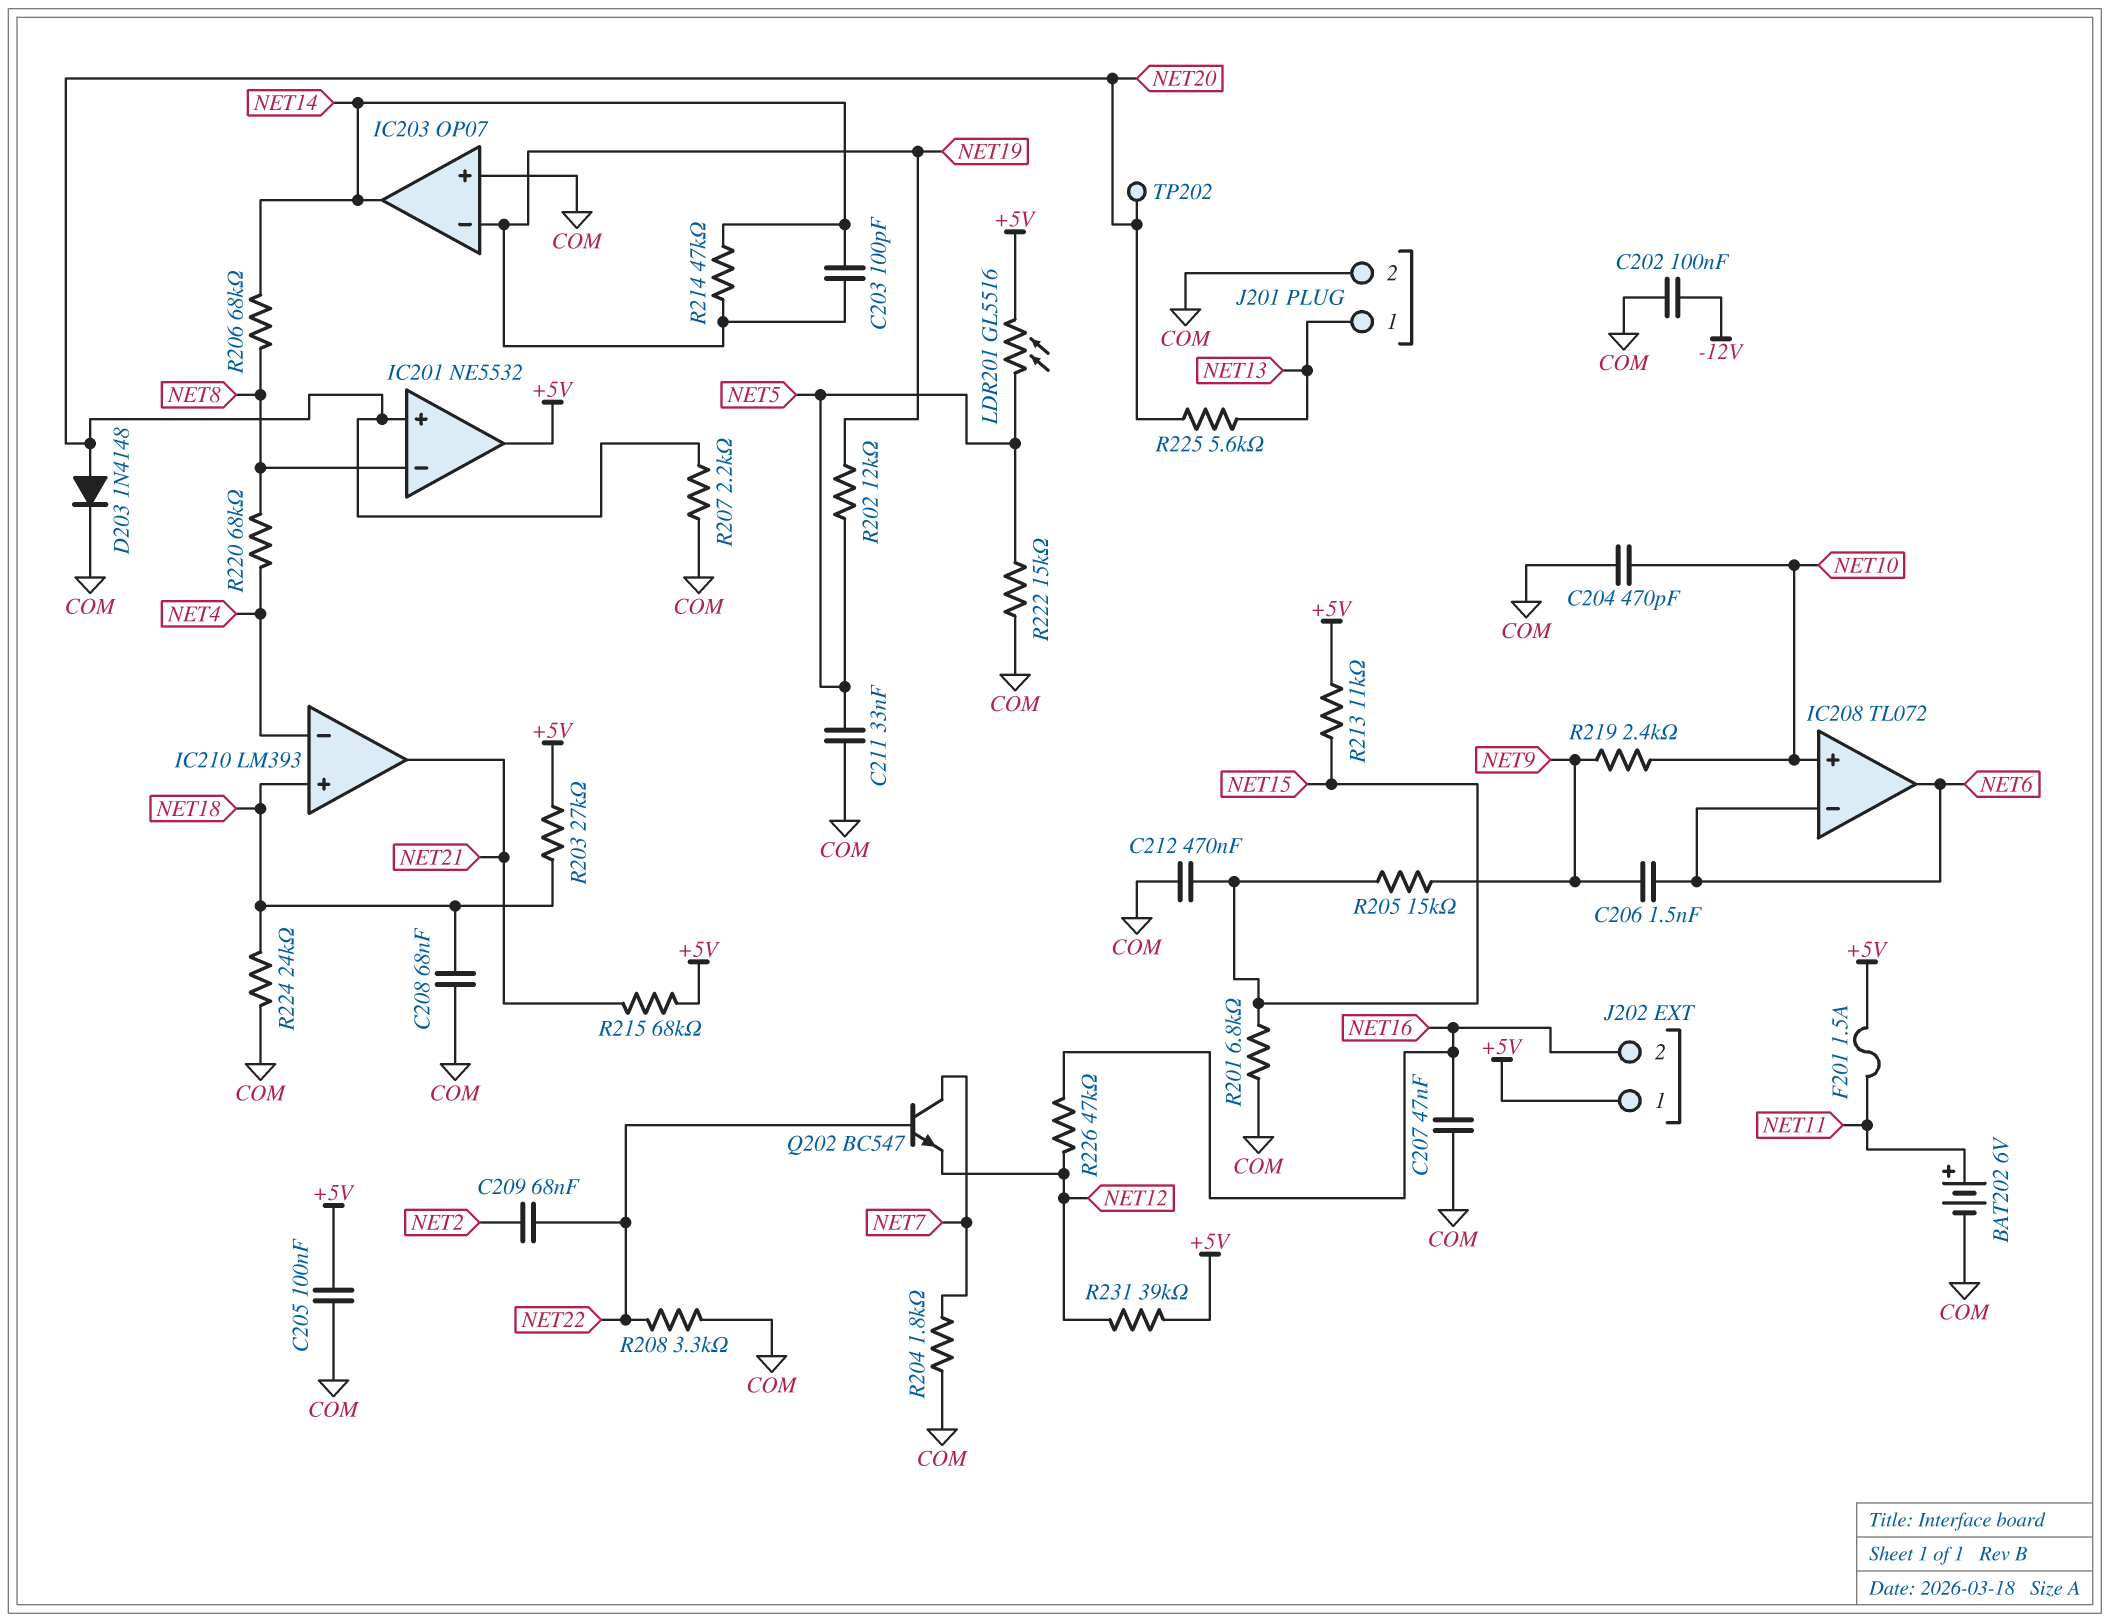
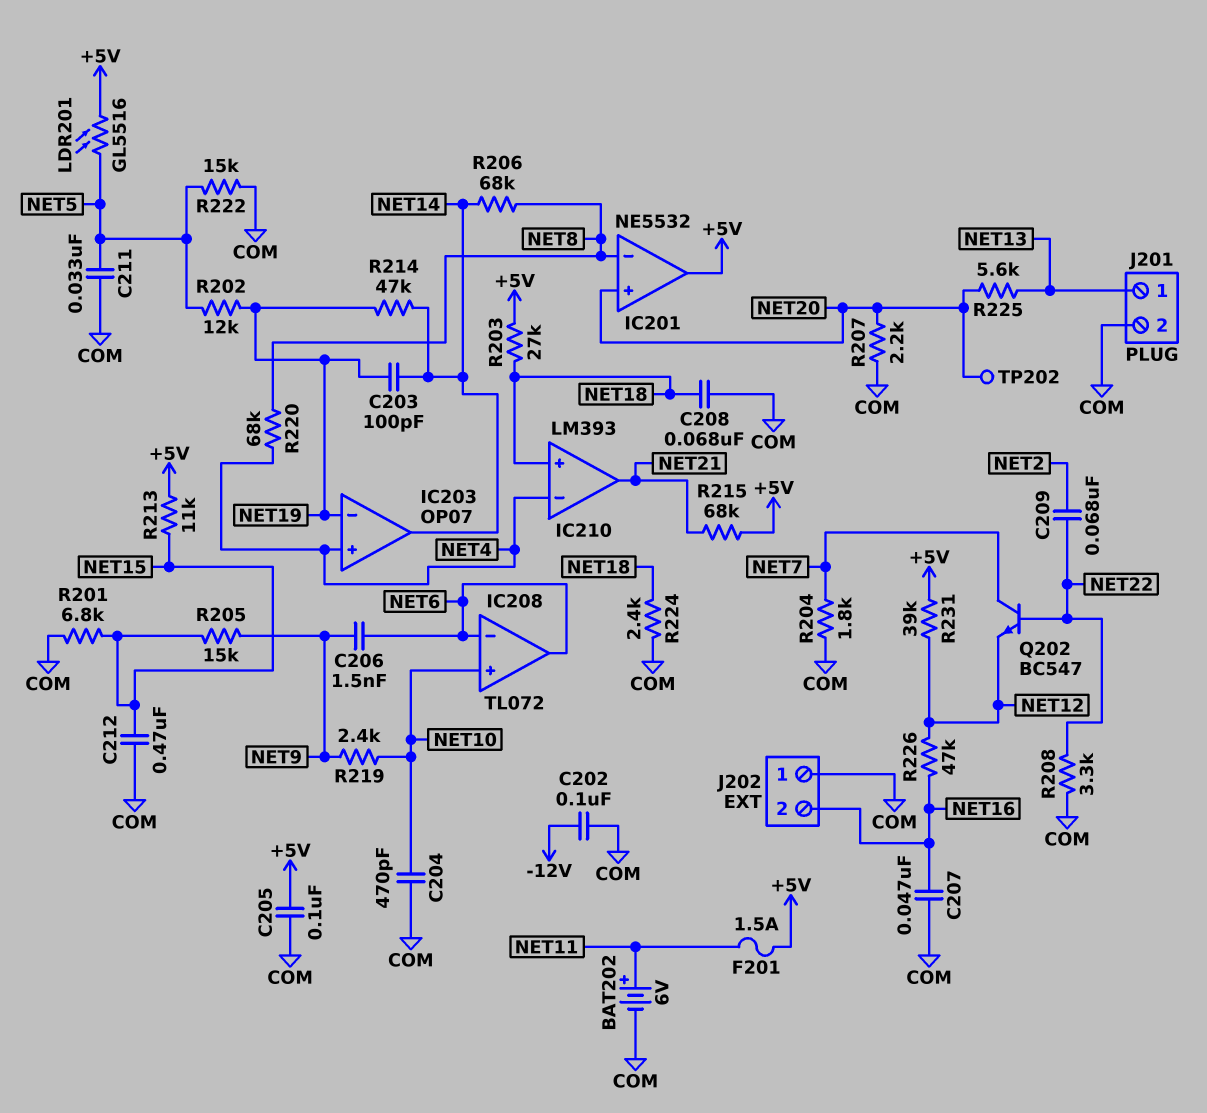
D203: diode 1N4148 (A NET20, K COM) -> none
IC203 pin in+: COM -> NET4
J202 pin 1: +5V -> COM
R224: 24k (COM, NET18) -> 2.4k (COM, NET18)

